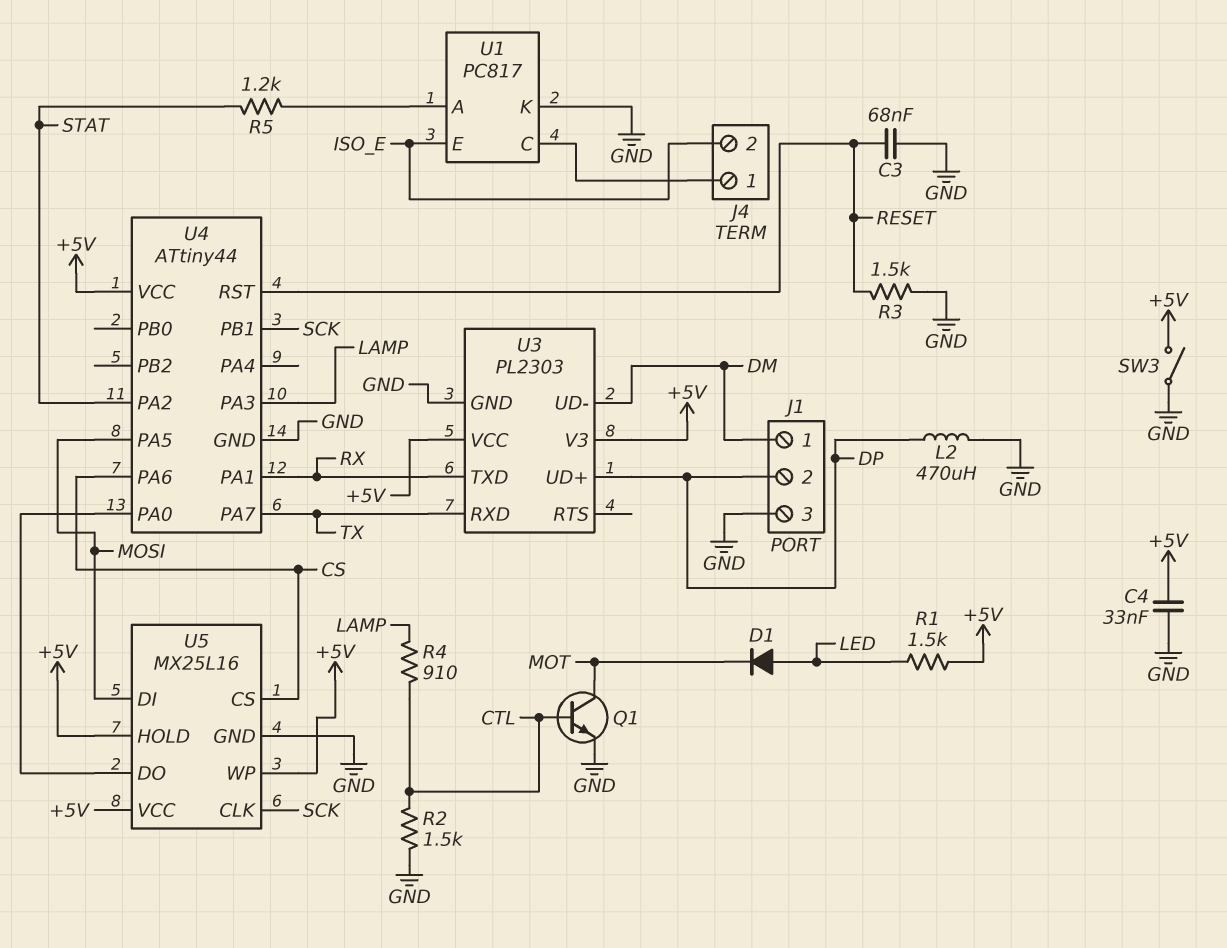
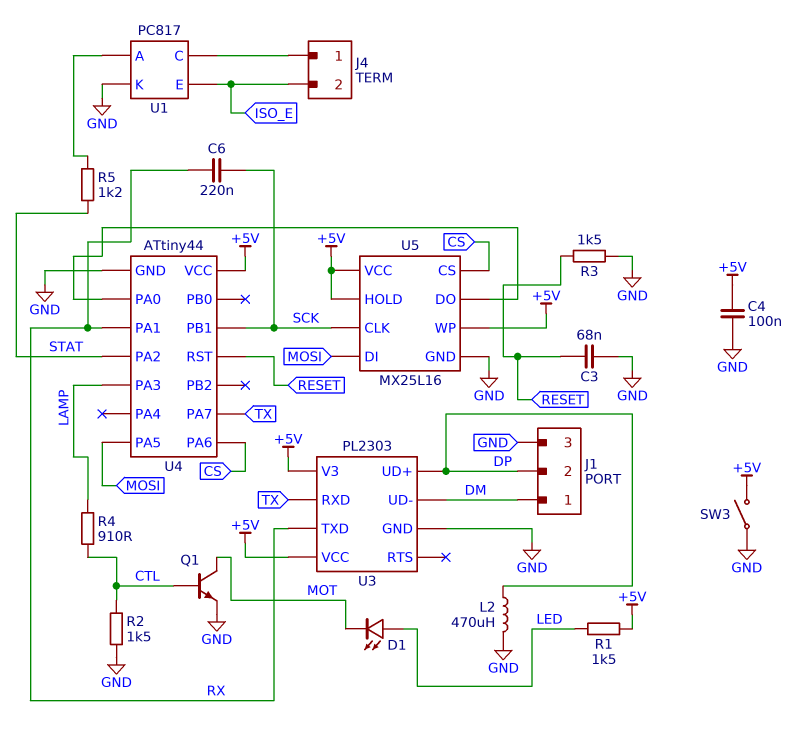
C4: 33nF (+5V, GND) -> 100nF (+5V, GND)
C6: none -> 220nF (RX, SCK)
D1: diode (A LED, K MOT) -> LED (A LED, K MOT)

